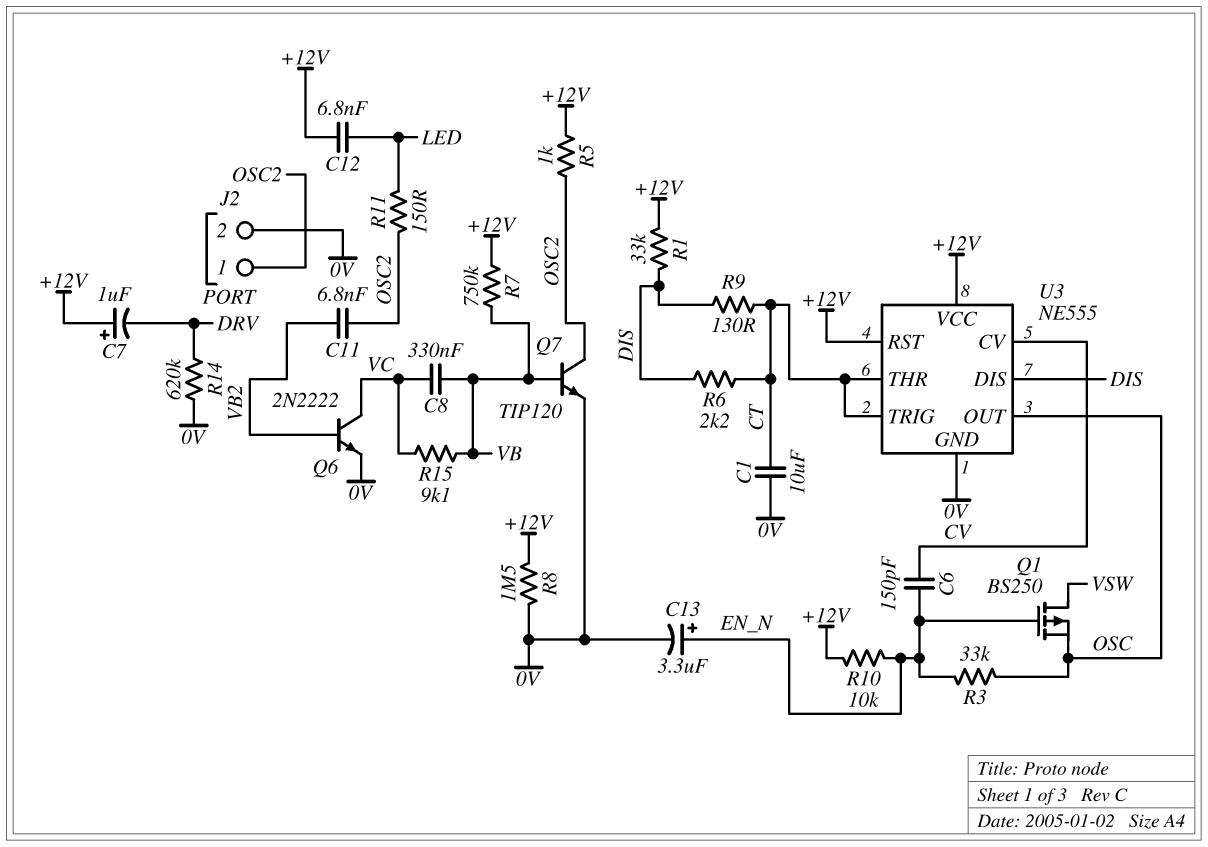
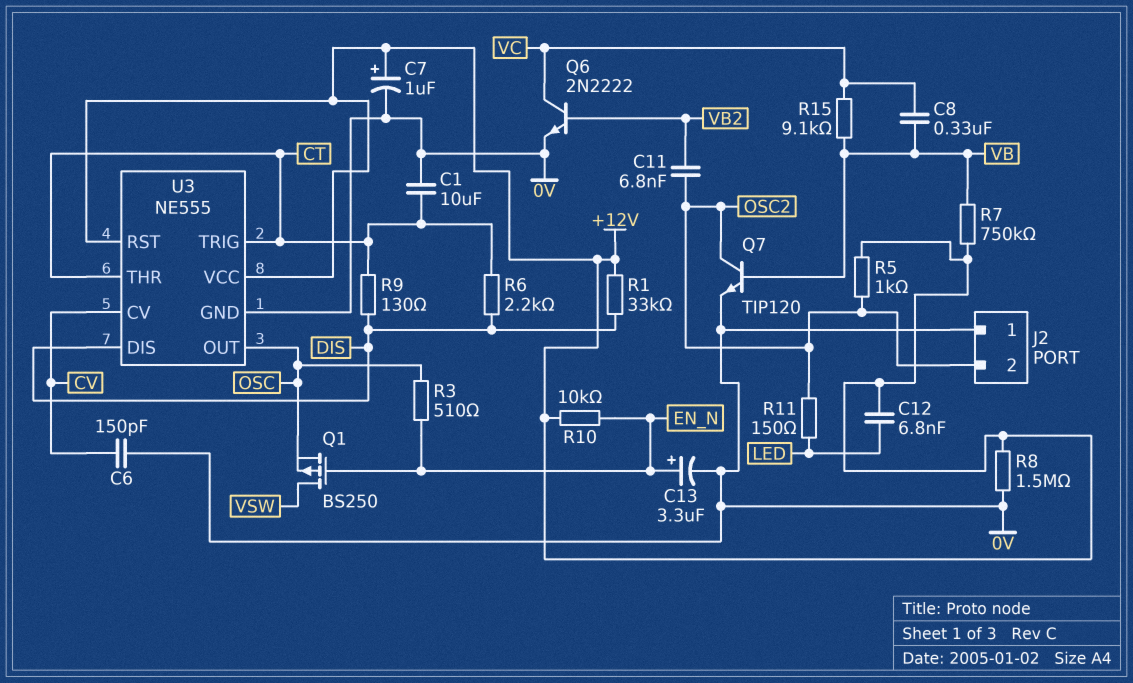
C6: 150pF (CV, EN_N) -> 150pF (0V, CV)
C7: 1uF (plus +12V, minus DRV) -> 1uF (plus +12V, minus 0V)
J2 pin 1: OSC2 -> 0V
J2 pin 2: 0V -> OSC2
R3: 33k (EN_N, OSC) -> 510 (EN_N, OSC)
R14: 620k (0V, DRV) -> none

